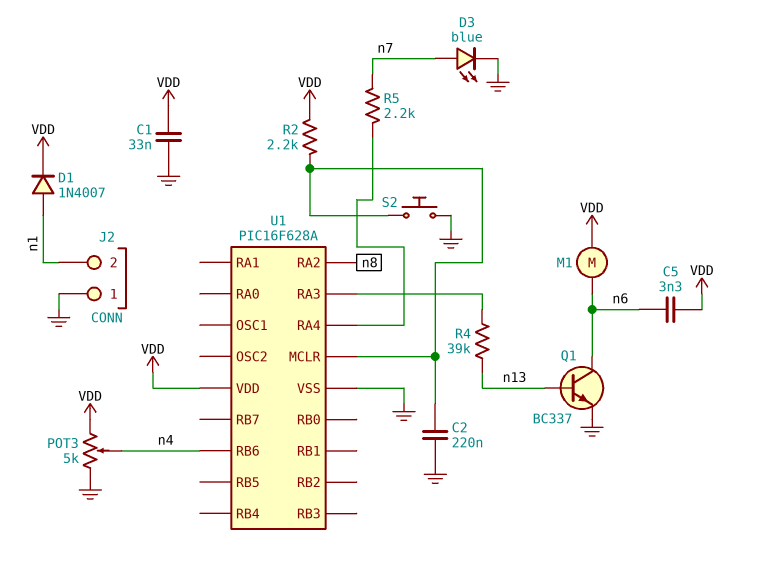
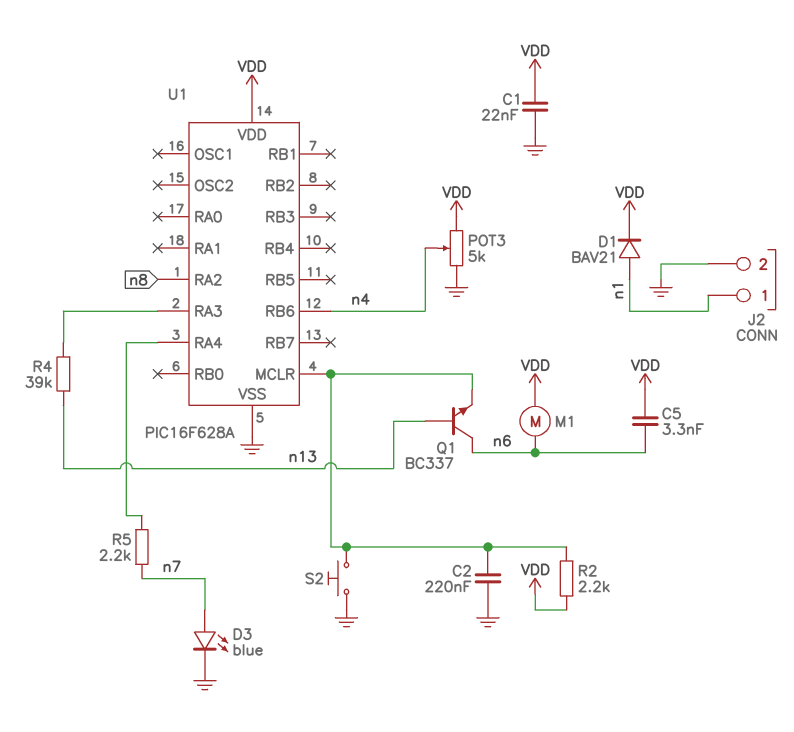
C1: 33nF (GND, VDD) -> 22nF (GND, VDD)
D1: diode 1N4007 (A n1, K VDD) -> diode BAV21 (A n1, K VDD)
J2 pin 1: GND -> n1
J2 pin 2: n1 -> GND
Q1: NPN BC337 (B n13, C n6, E GND) -> NPN BC337 (B n13, C n6, E U1/MCLR)

